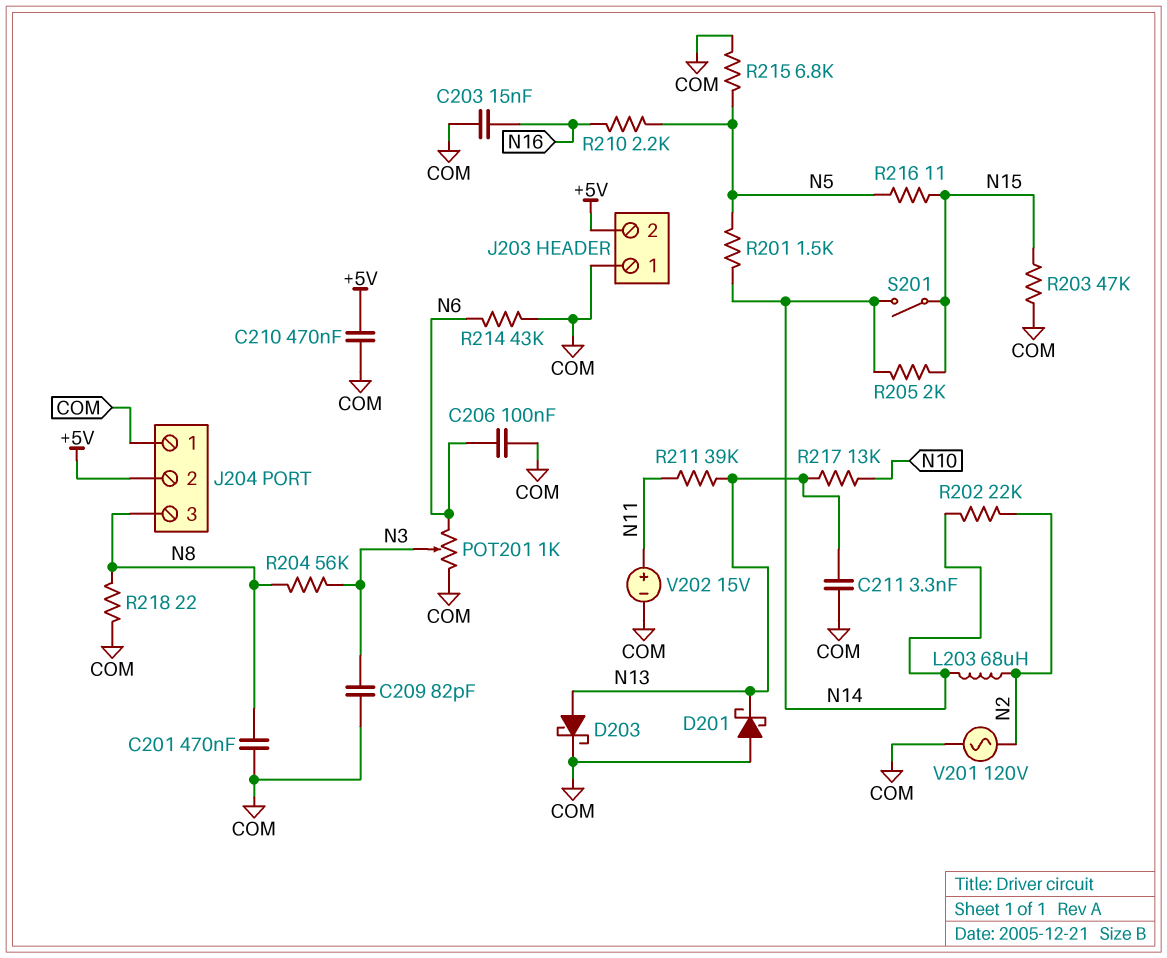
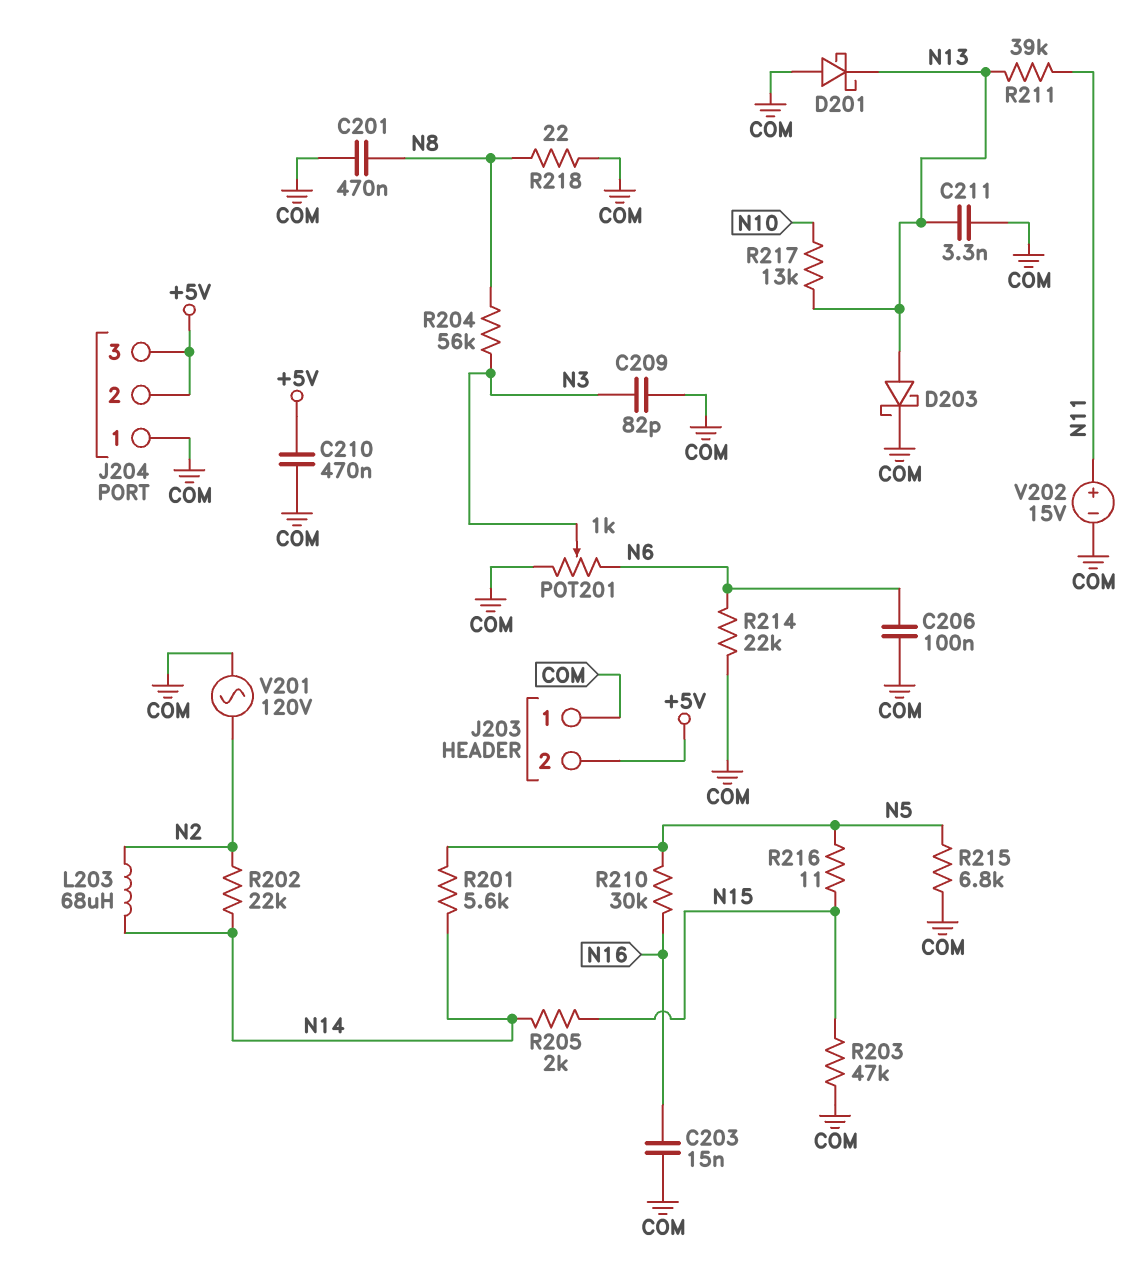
J204 pin 3: N8 -> +5V
R201: 1.5k (N5, N14) -> 5.6k (N5, N14)
R210: 2.2k (N5, N16) -> 30k (N5, N16)
R214: 43k (COM, N6) -> 22k (COM, N6)
S201: switch (N14, N15) -> none

